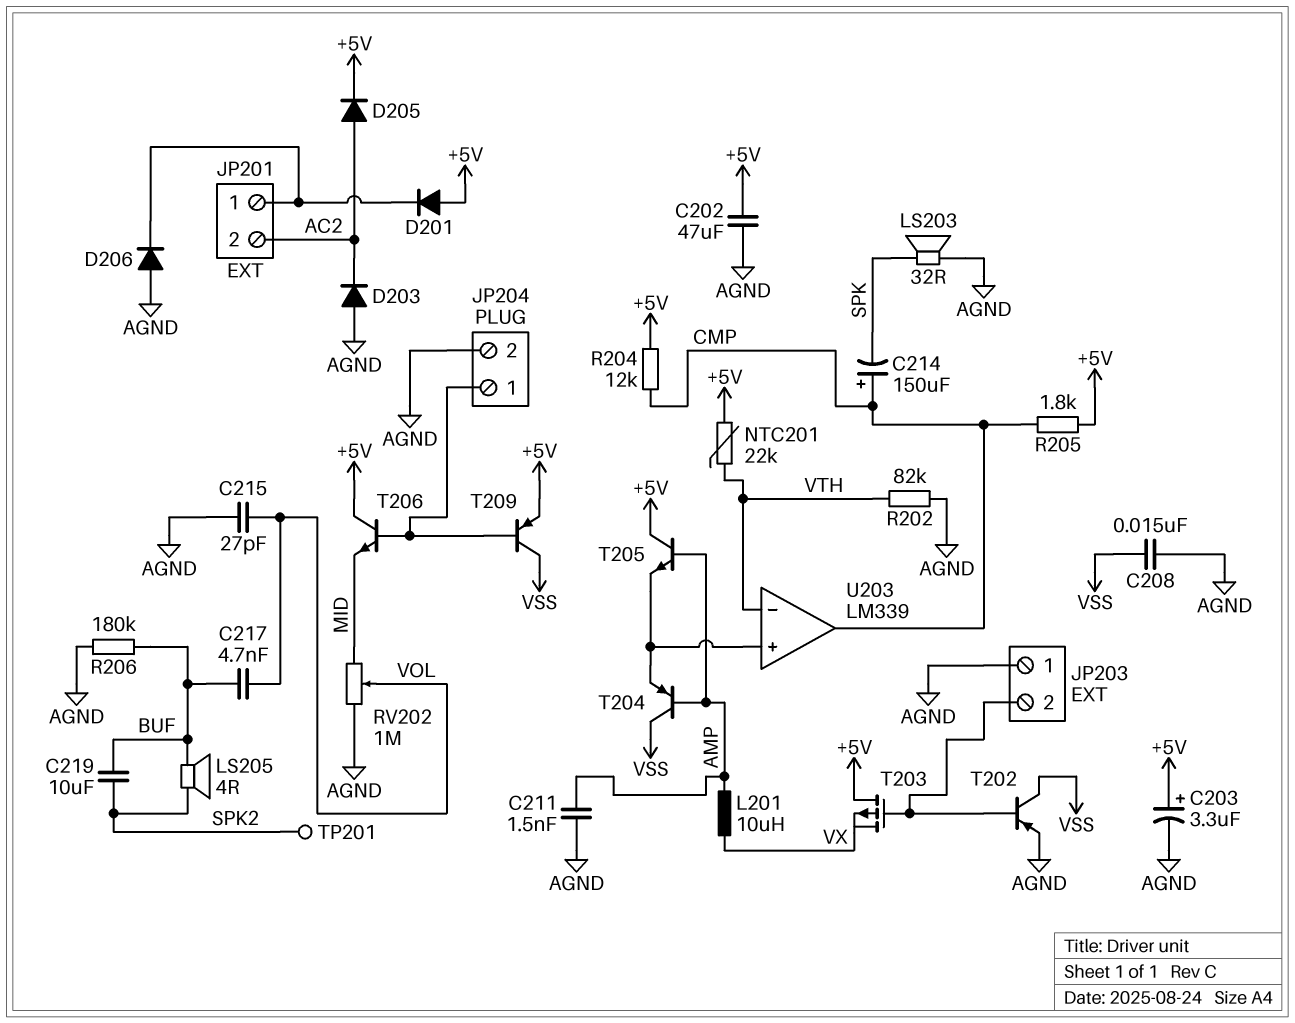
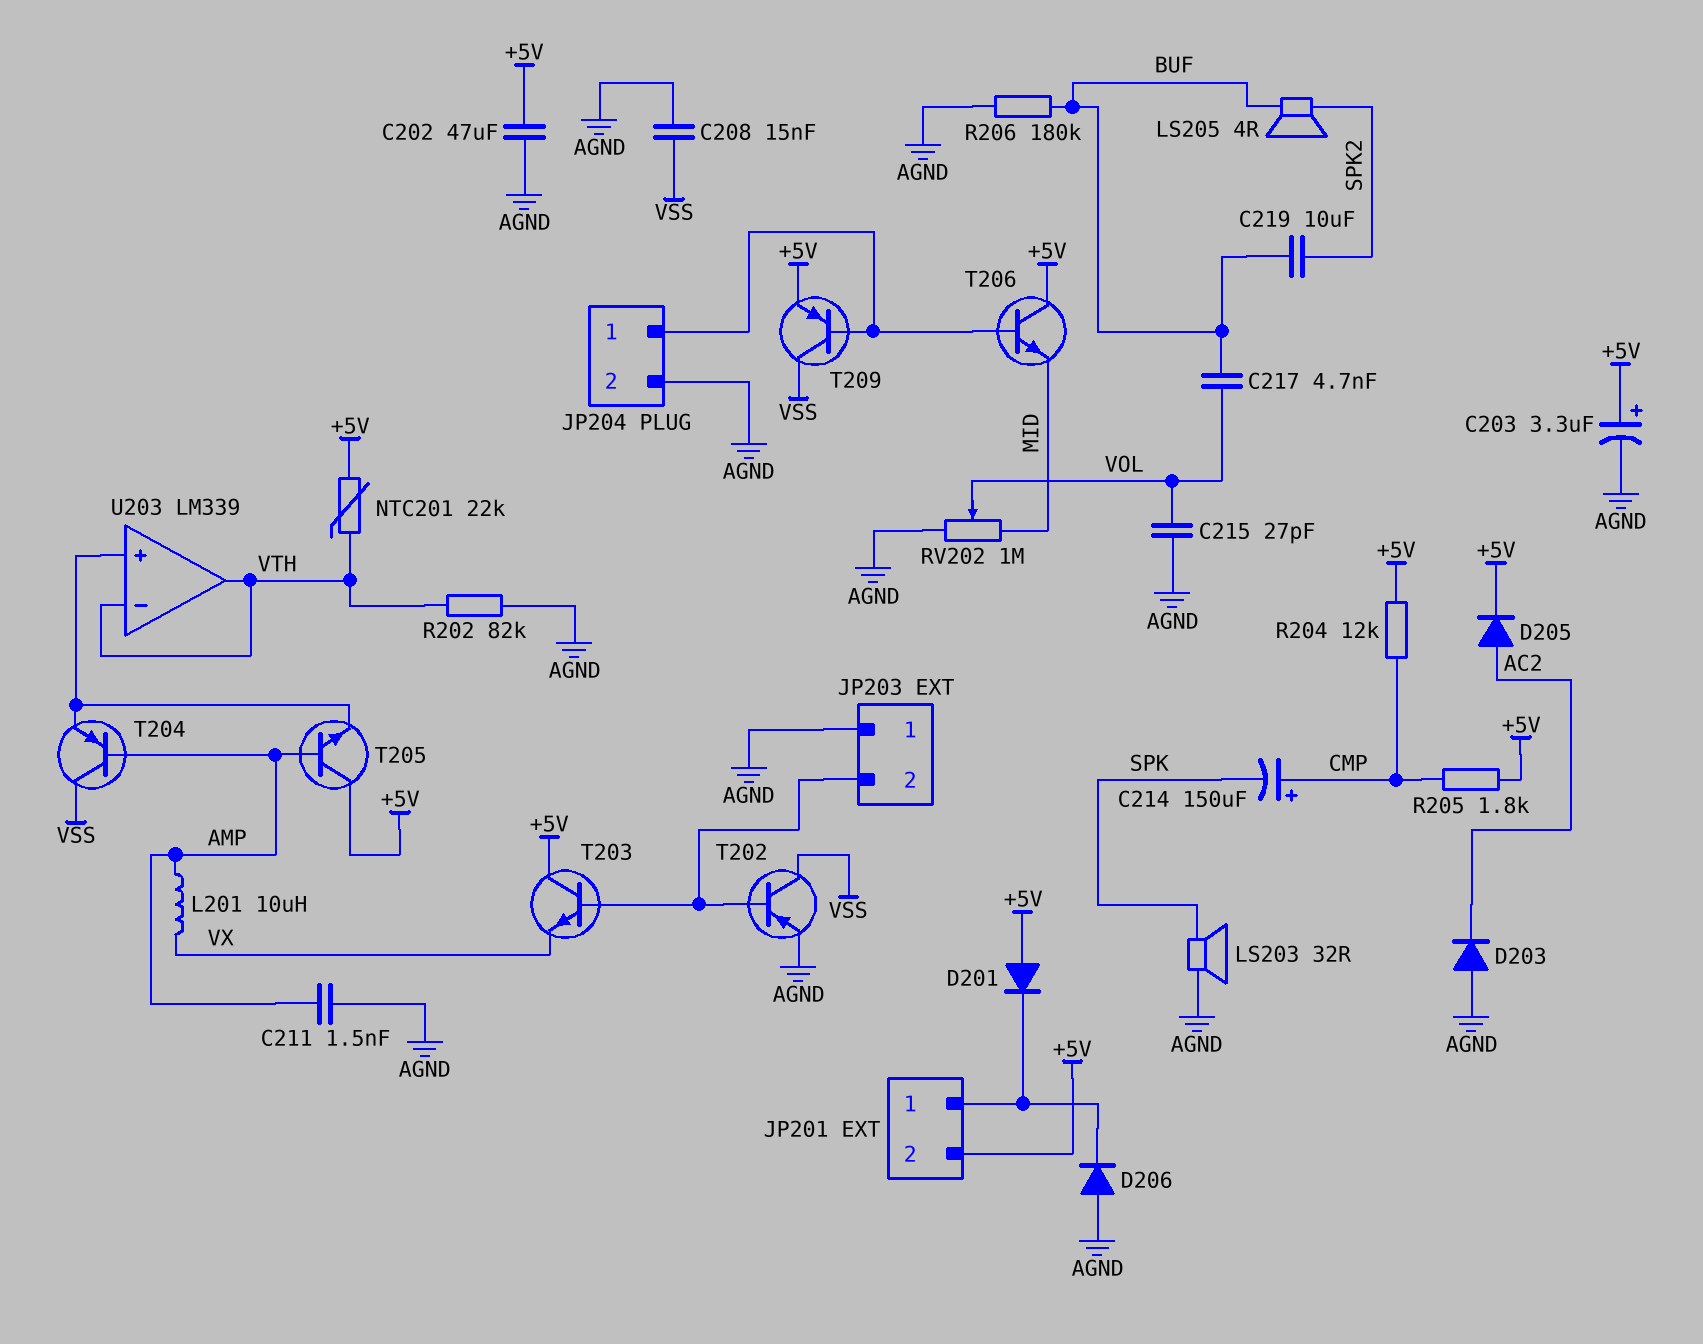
JP201 pin 2: AC2 -> +5V
T203: PMOS (G JP203/2, D +5V, S VX) -> NPN (B JP203/2, C +5V, E VX)
TP201: test point (SPK2) -> none
U203 pin out: CMP -> VTH

